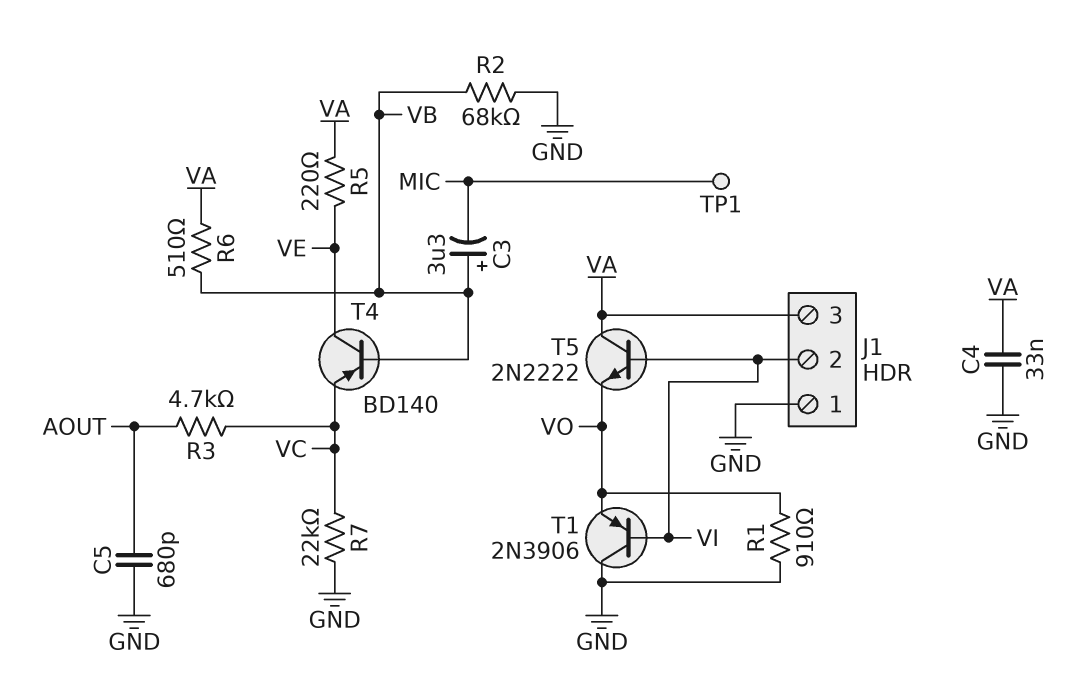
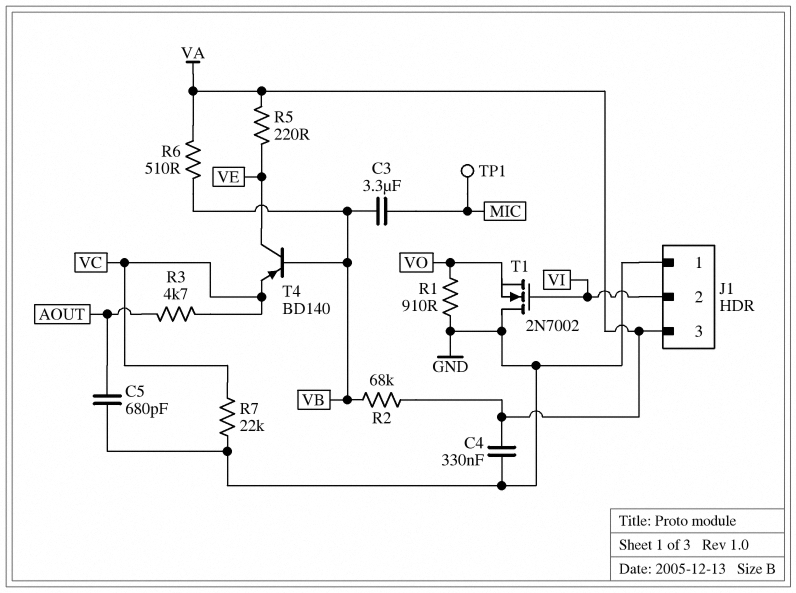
C3: 3.3uF (plus VB, minus MIC) -> 3.3uF (MIC, VB)
C4: 33nF (GND, VA) -> 330nF (GND, VA)
R2: 68k (GND, VB) -> 68k (VA, VB)
T1: PNP 2N3906 (B VI, C GND, E VO) -> NMOS 2N7002 (G VI, D GND, S VO)
T5: NPN 2N2222 (B VI, C VA, E VO) -> none

